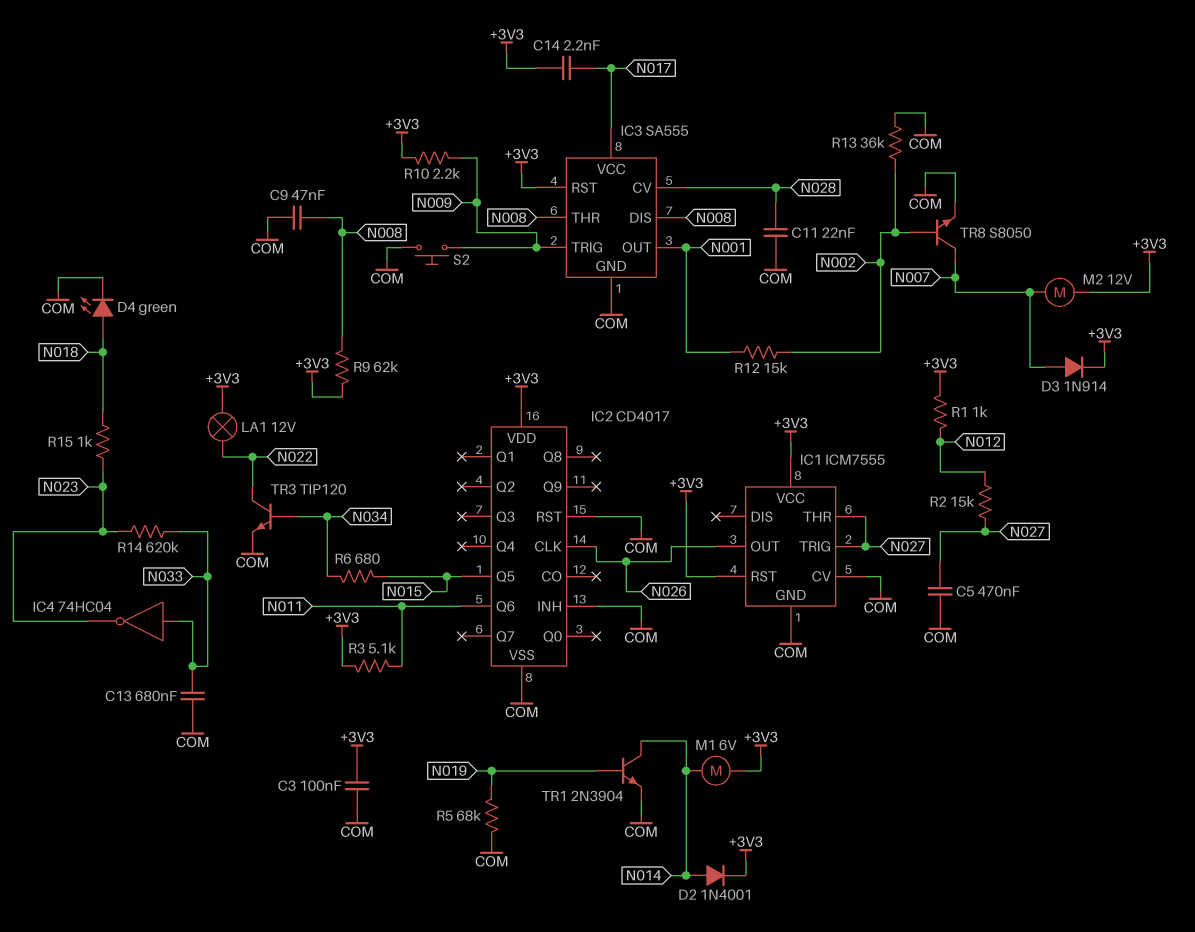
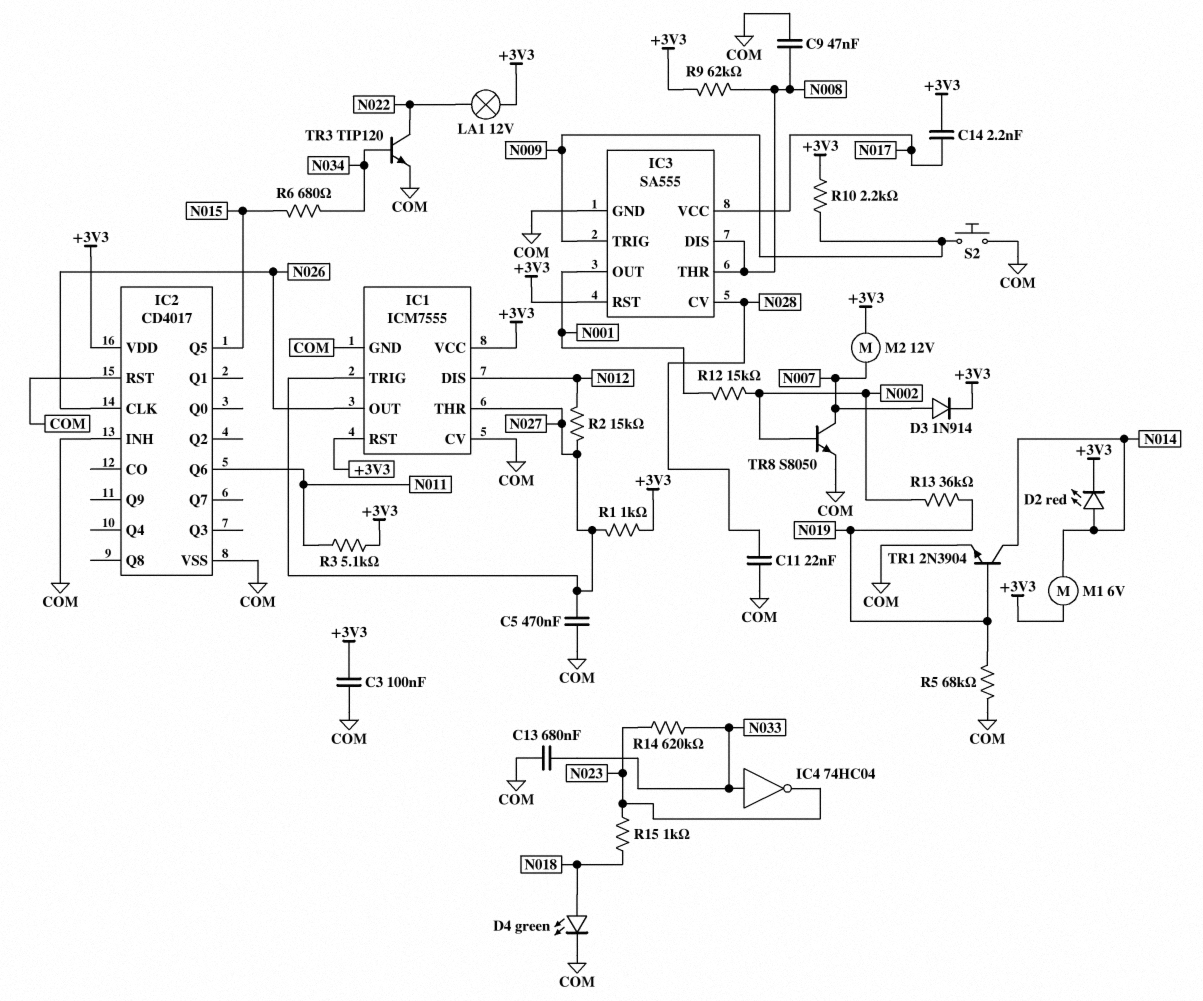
D2: diode 1N4001 (A N014, K +3V3) -> LED red (A N014, K +3V3)
IC1 pin DIS: none -> N012
R1: 1k (+3V3, N012) -> 1k (+3V3, N027)
R13: 36k (COM, N002) -> 36k (N002, N019)

